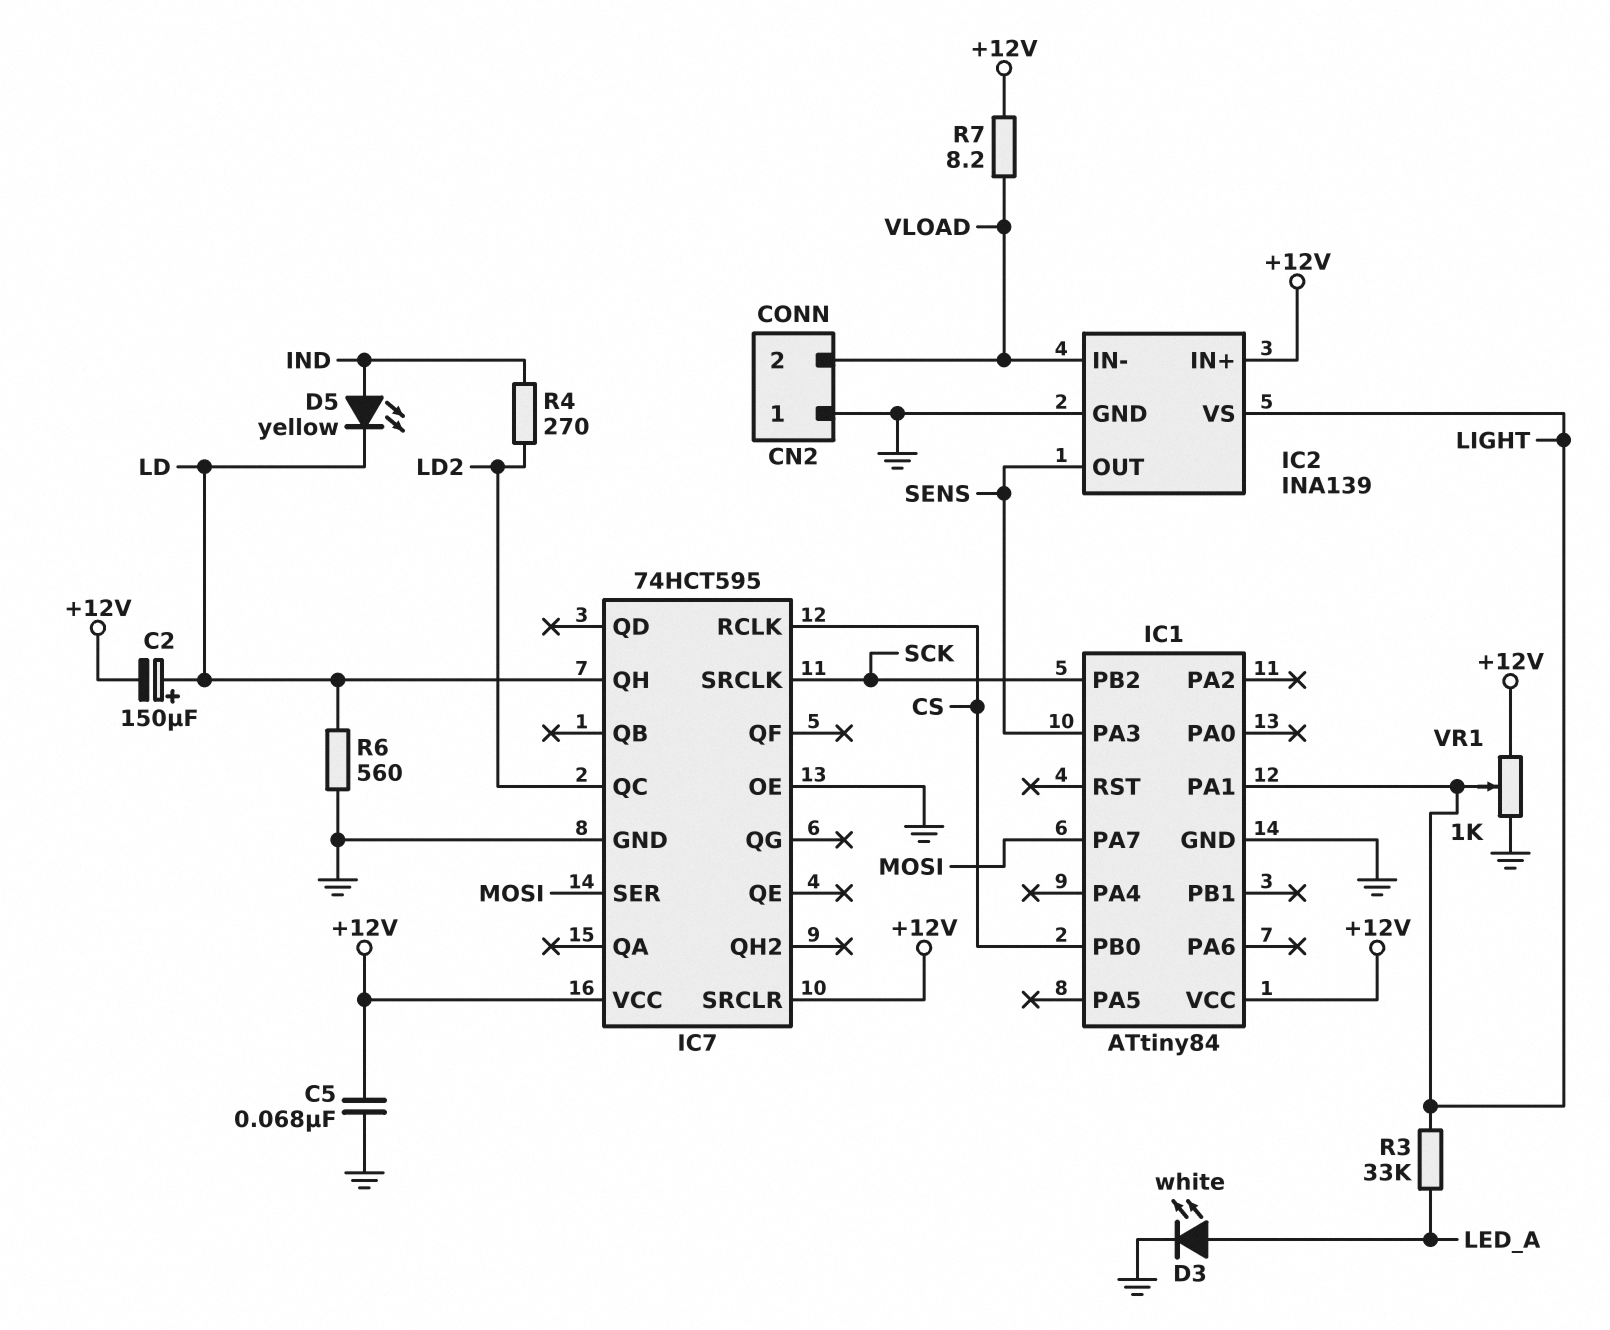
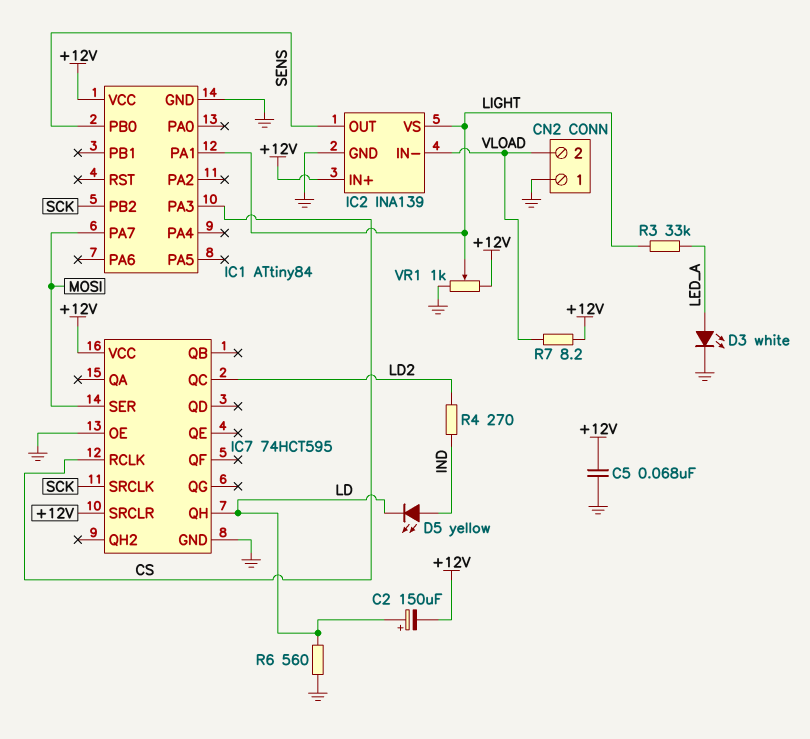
IC1 pin PA3: SENS -> CS
IC1 pin PB0: CS -> SENS

